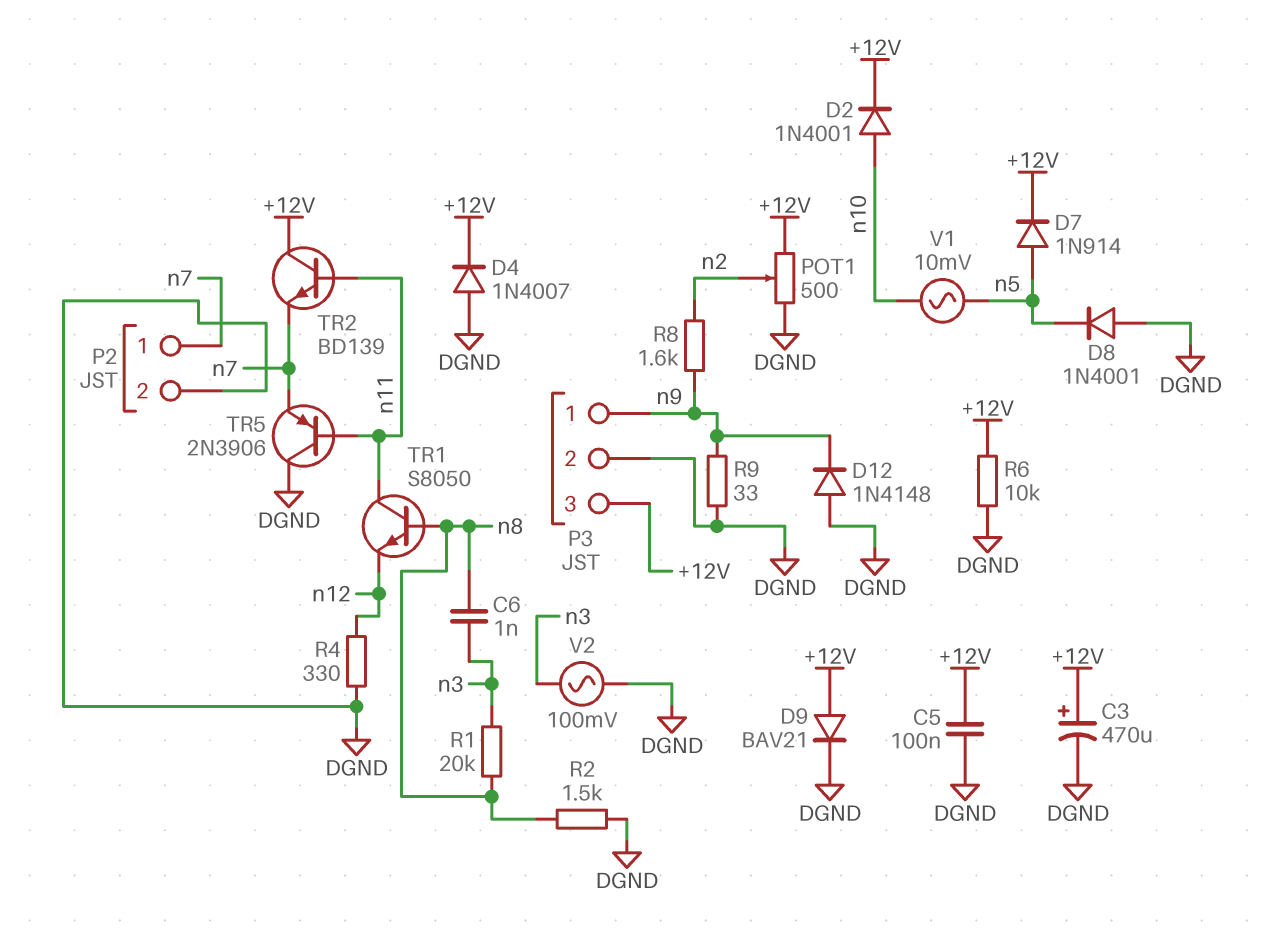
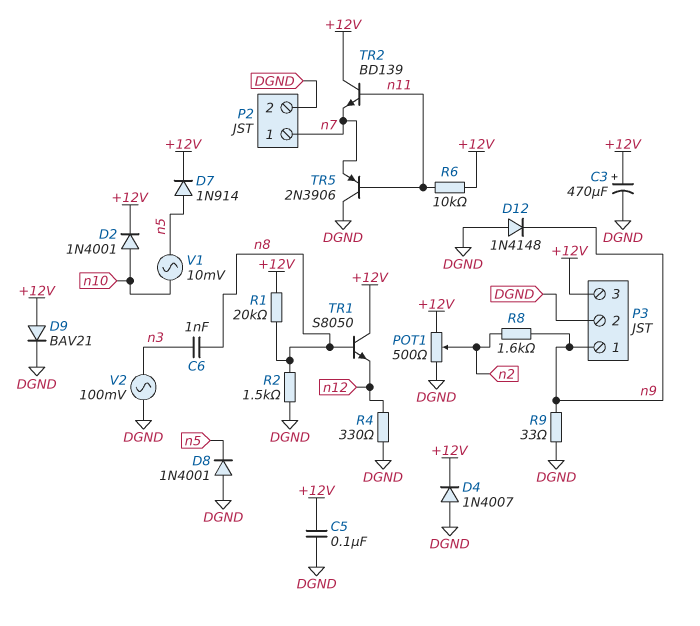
R1: 20k (n3, n8) -> 20k (+12V, n8)
R6: 10k (+12V, DGND) -> 10k (+12V, n11)
TR1: NPN S8050 (B n8, C n11, E n12) -> NPN S8050 (B n8, C +12V, E n12)

